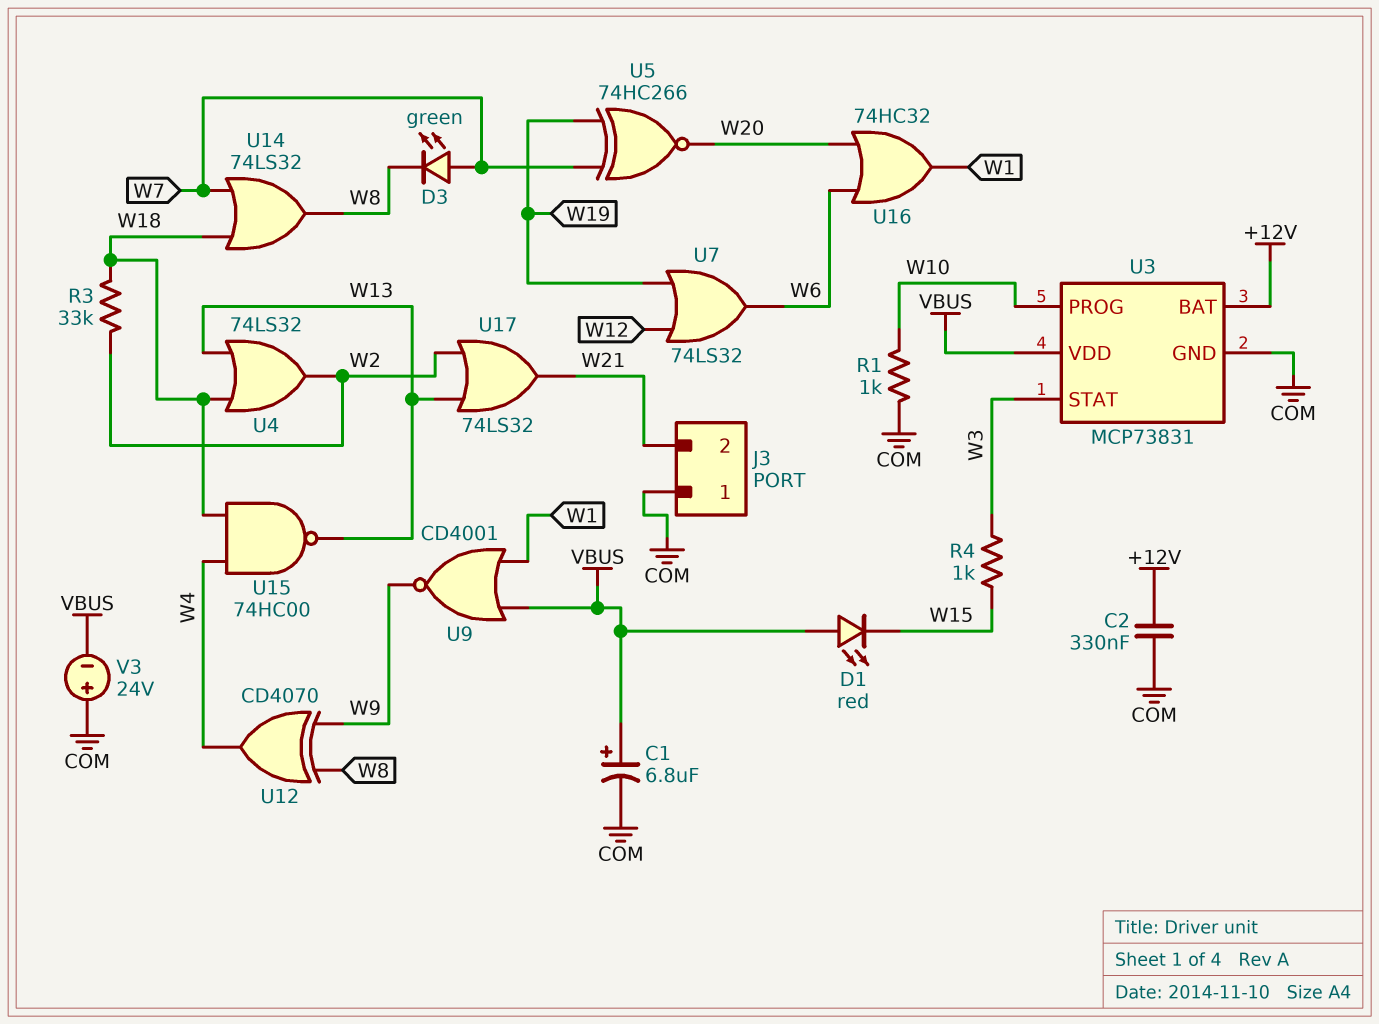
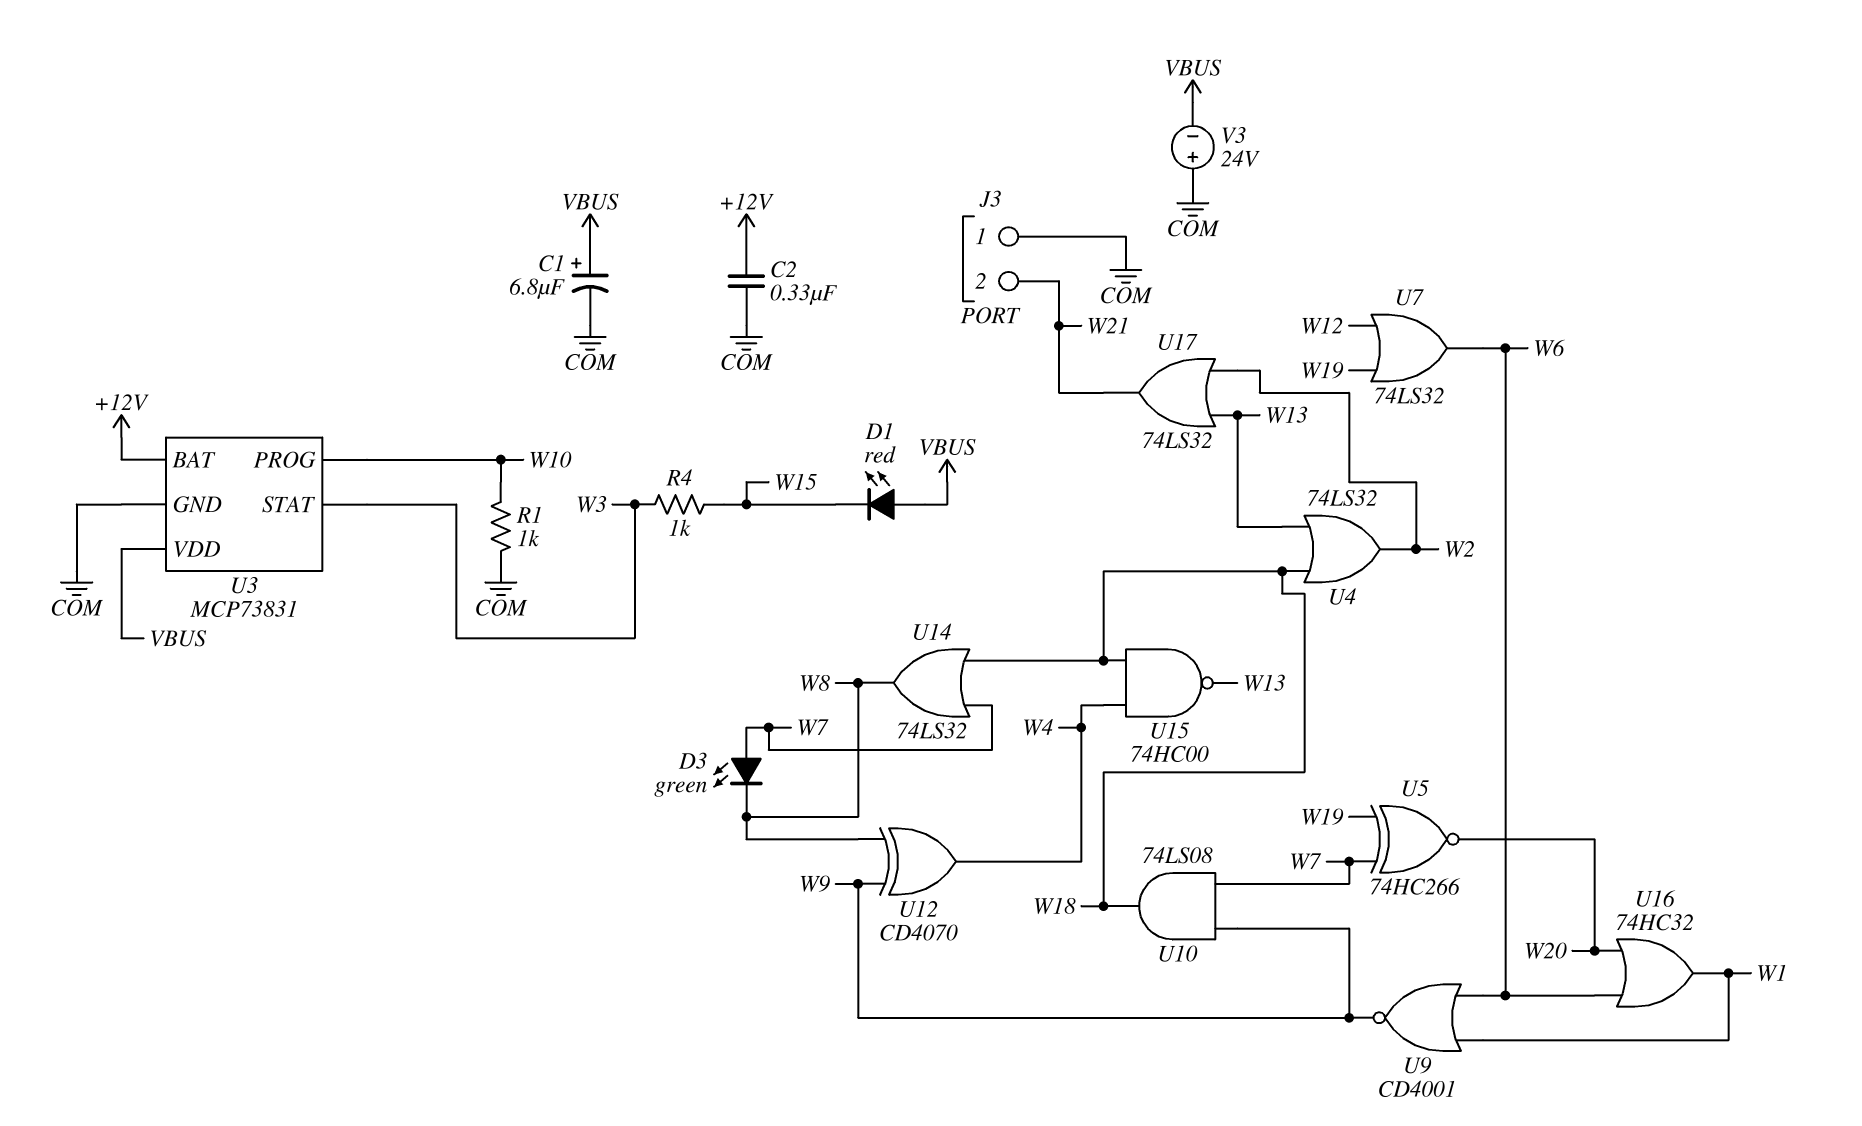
R3: 33k (W2, W18) -> none
U9: NOR CD4001 (in VBUS, in W1, out W9) -> NOR CD4001 (in W1, in W6, out W9)
U10: none -> AND 74LS08 (in W7, in W9, out W18)

